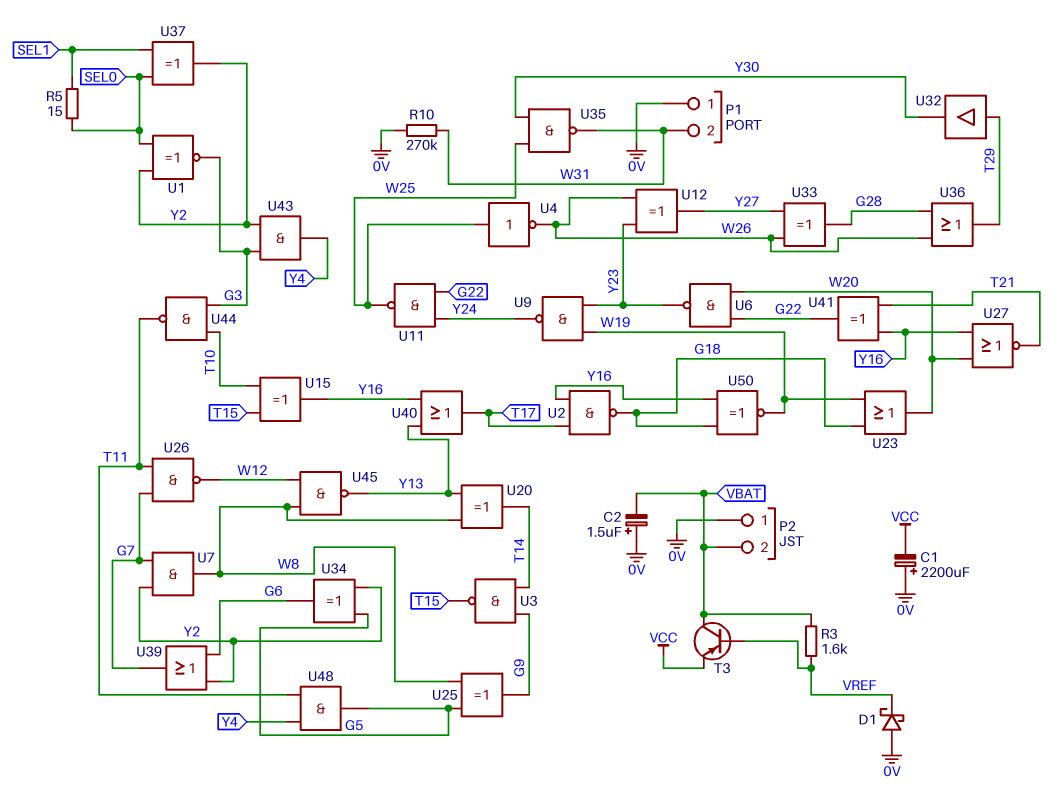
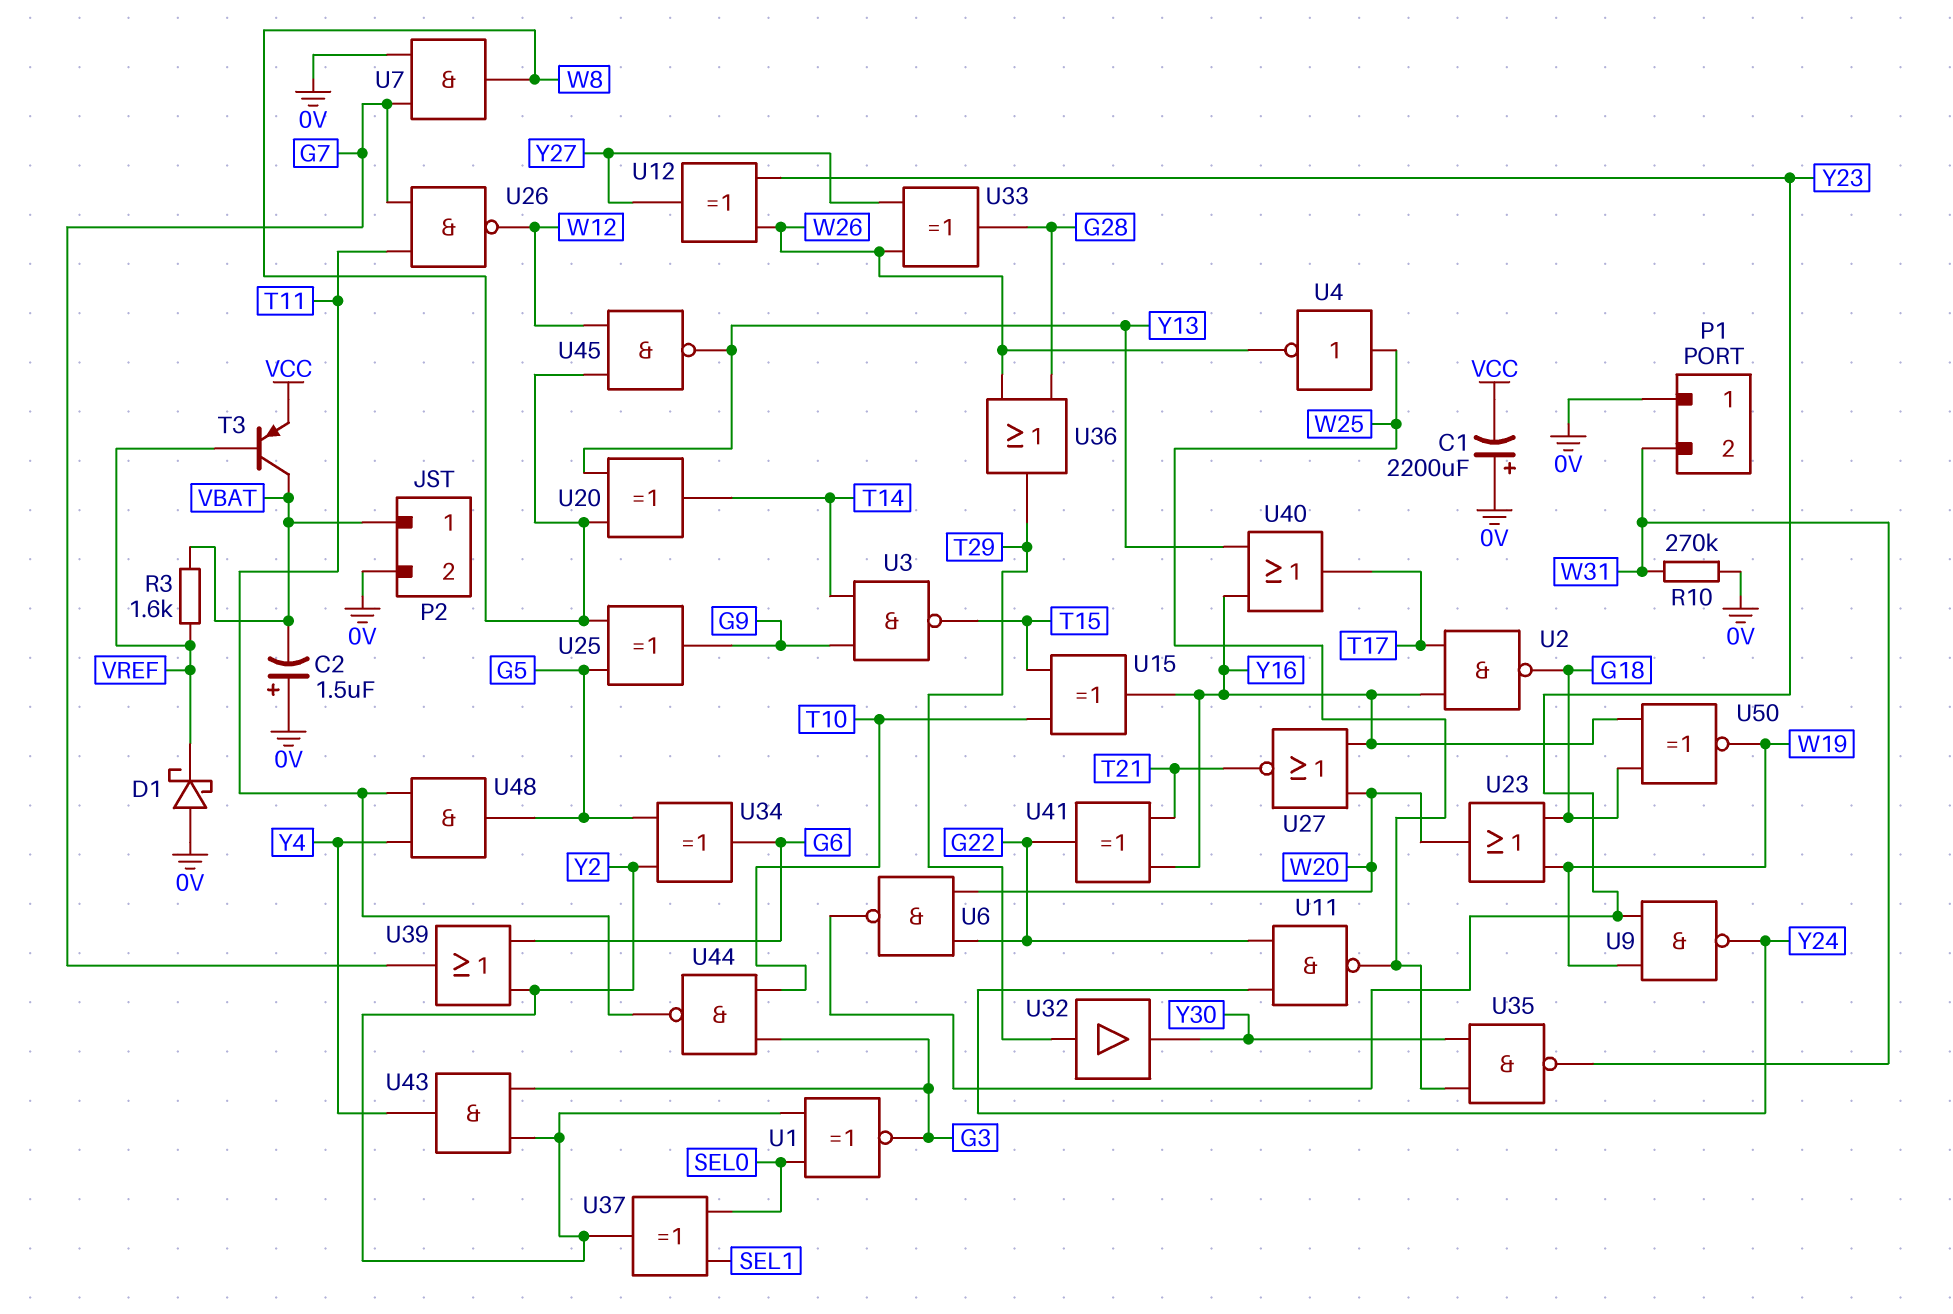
P2 pin 1: 0V -> VBAT
P2 pin 2: VBAT -> 0V
R5: 15 (SEL0, SEL1) -> none
U7: AND (in G7, in Y2, out W8) -> AND (in 0V, in G7, out W8)

